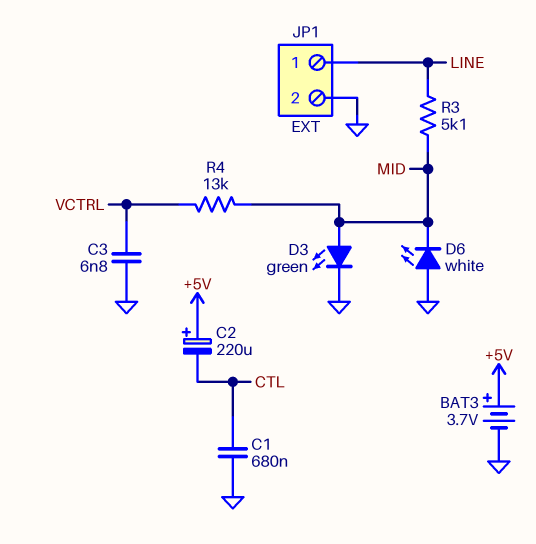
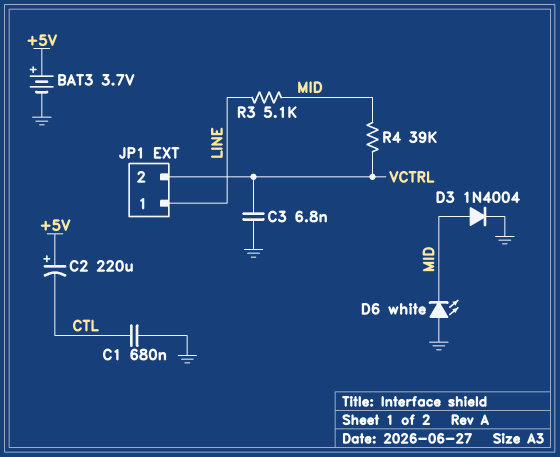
D3: LED green (A MID, K GND) -> diode 1N4004 (A MID, K GND)
JP1 pin 2: GND -> VCTRL
R4: 13k (MID, VCTRL) -> 39k (MID, VCTRL)

